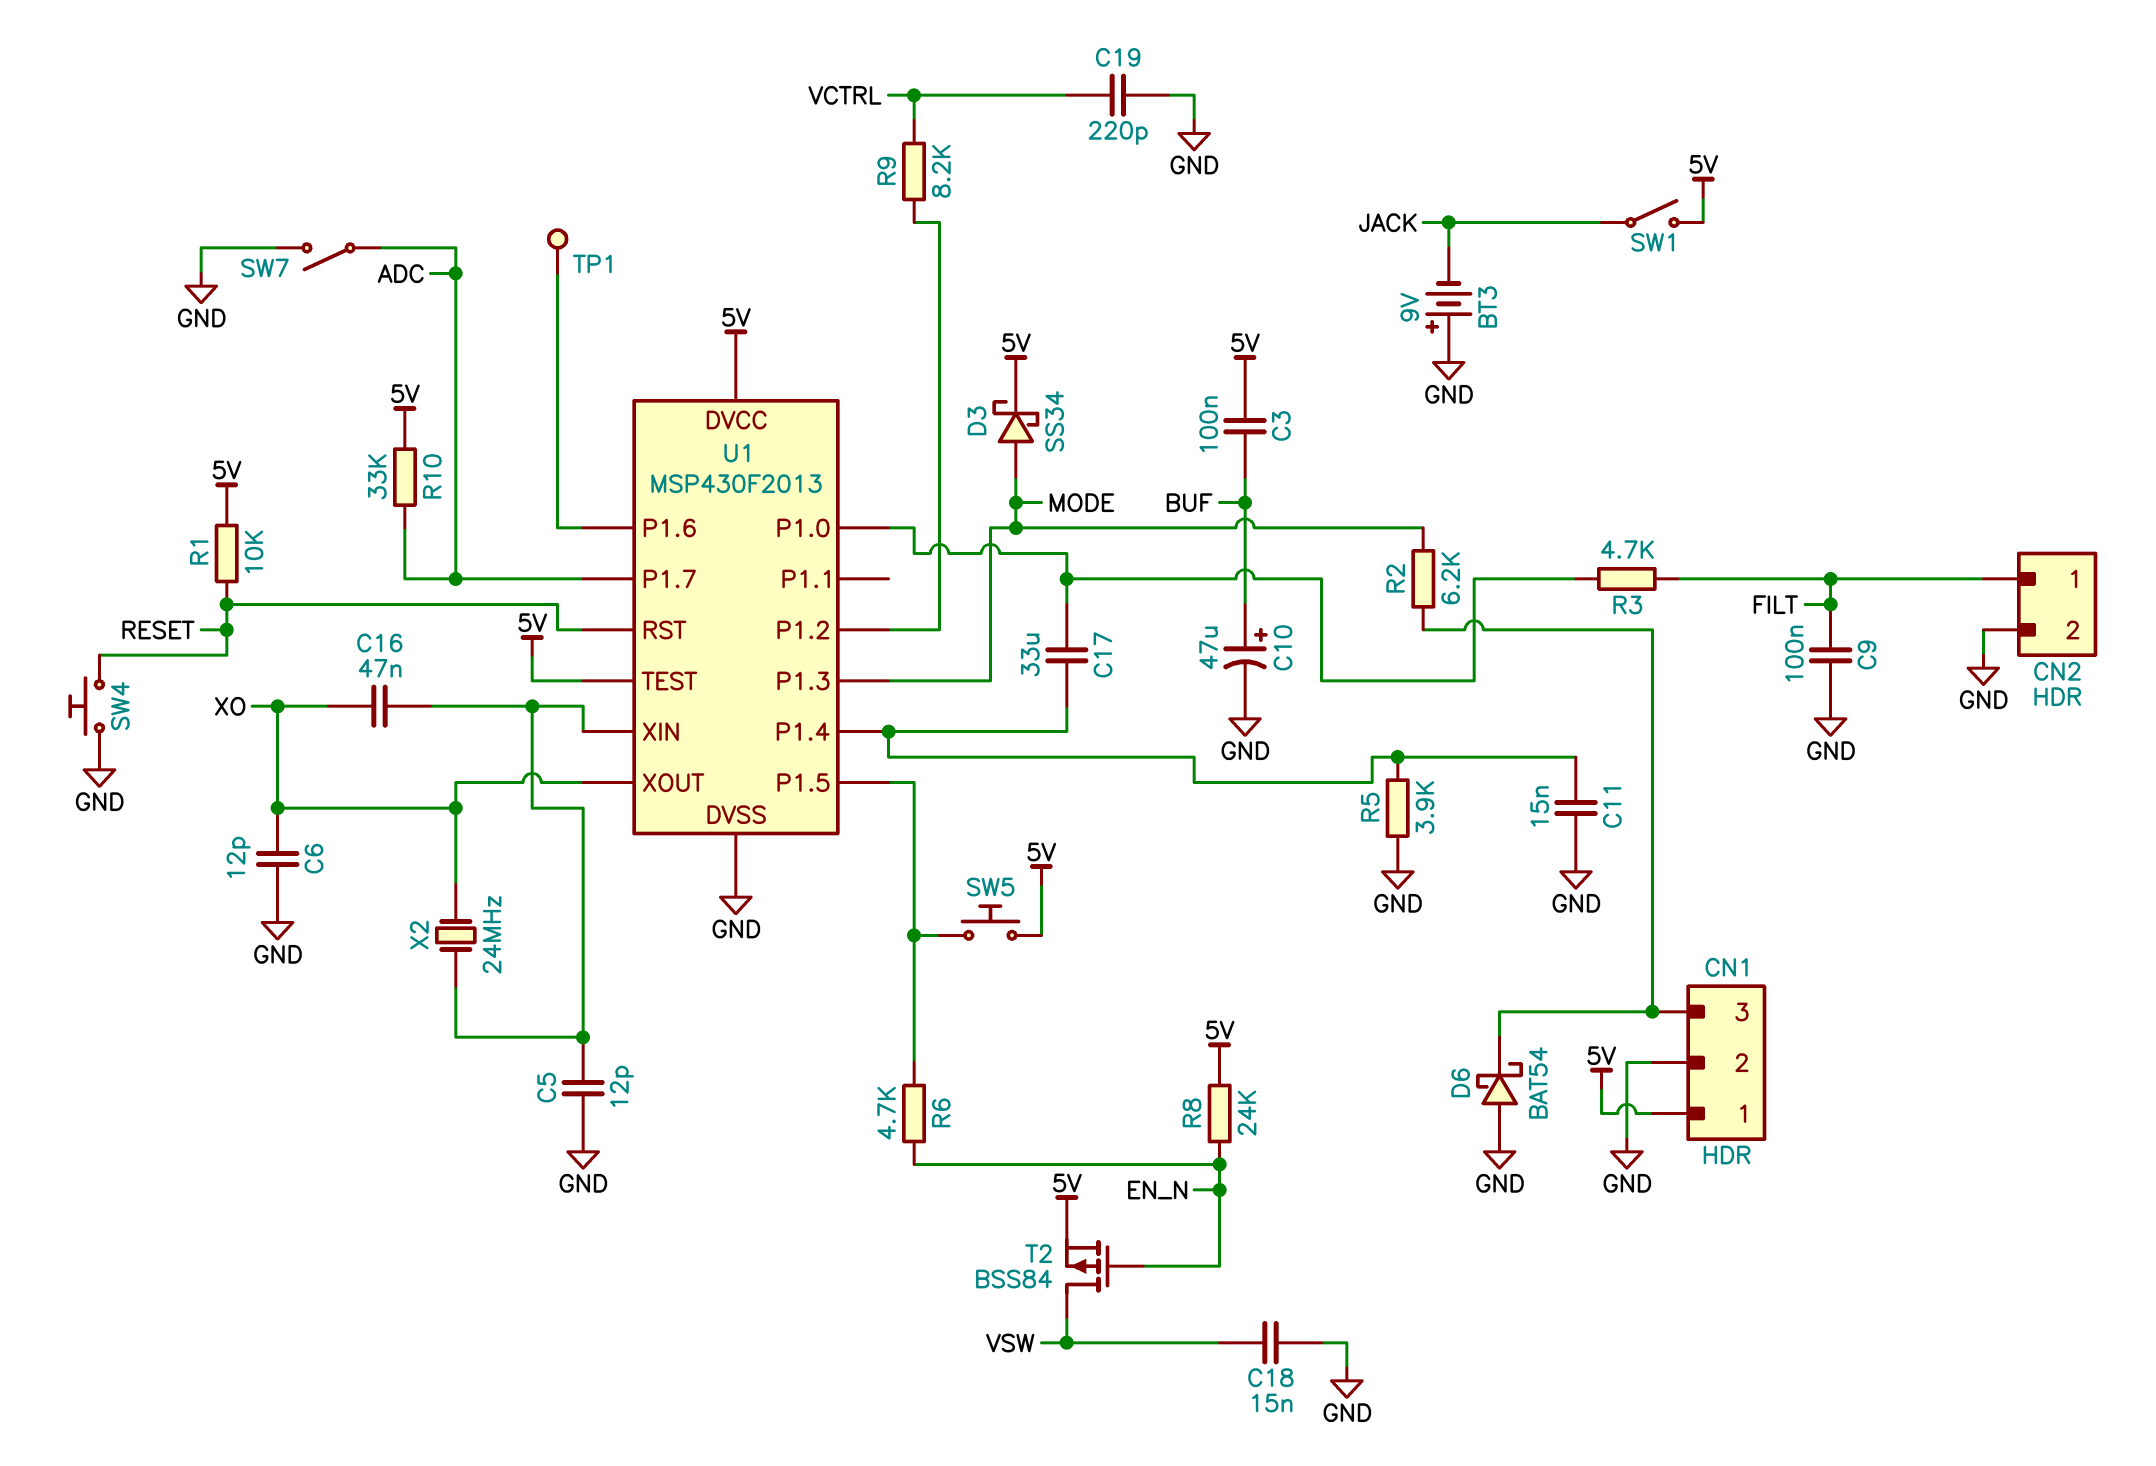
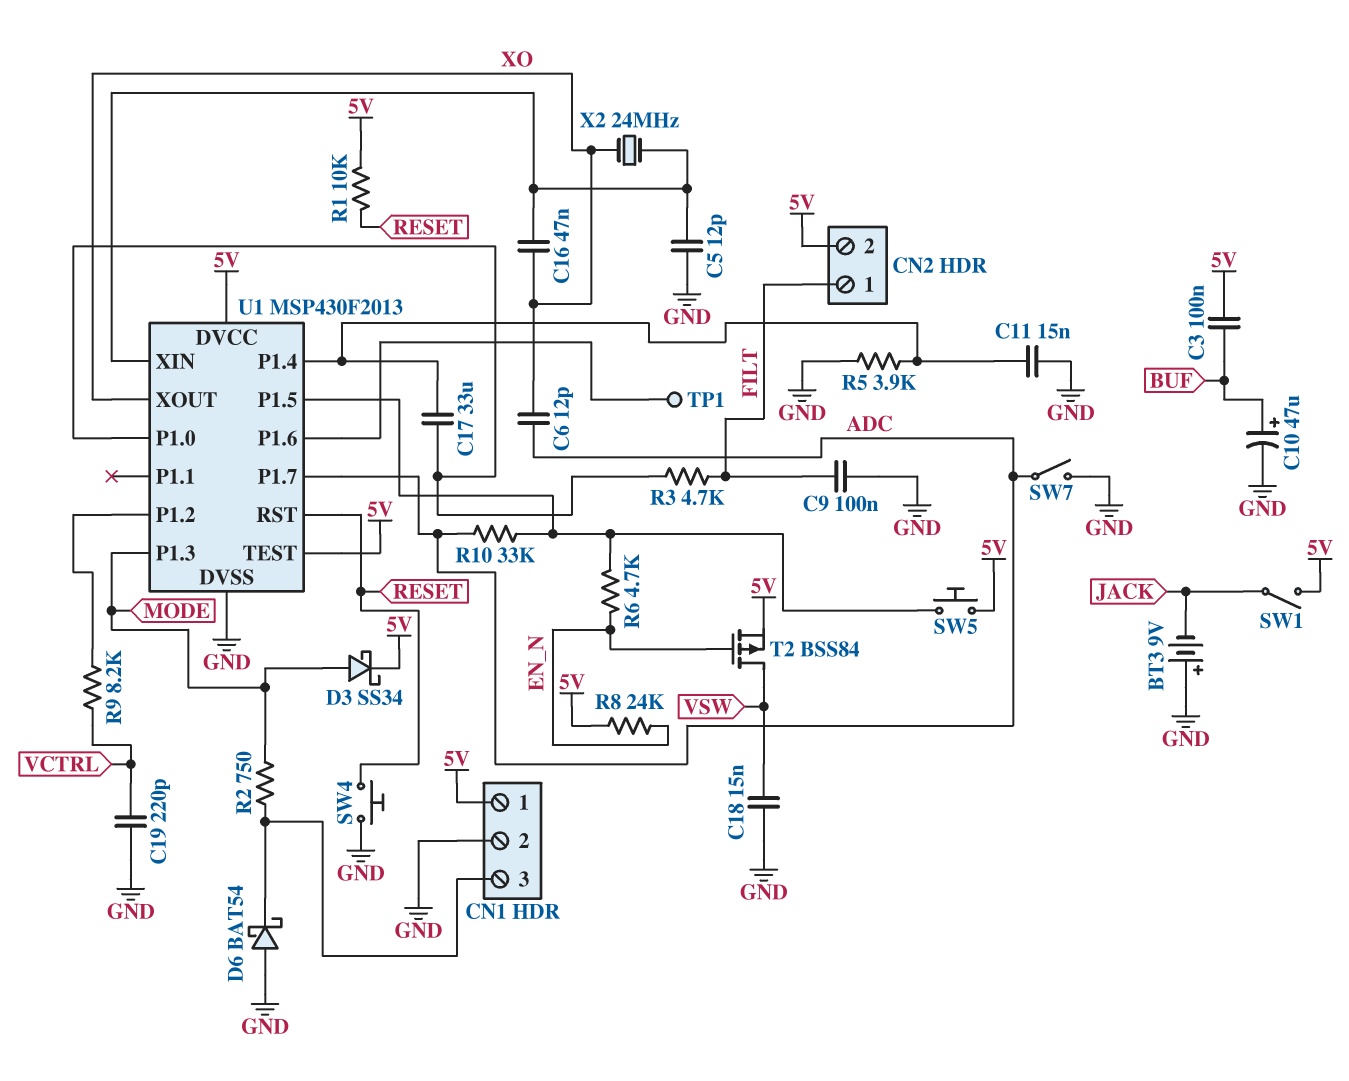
C6: 12pF (GND, XO) -> 12pF (ADC, XO)
CN2 pin 2: GND -> 5V
R2: 6.2k (CN1/3, MODE) -> 750 (CN1/3, MODE)
R10: 33k (5V, ADC) -> 33k (ADC, U1/P1.5)

